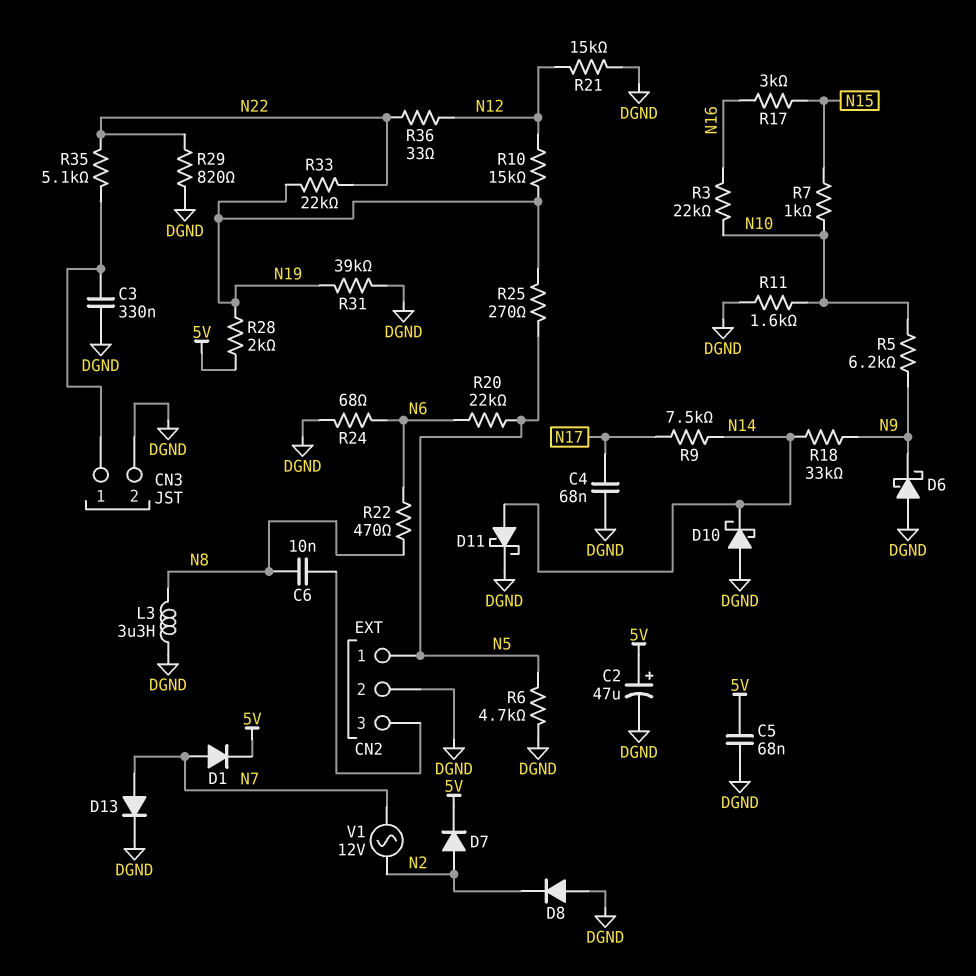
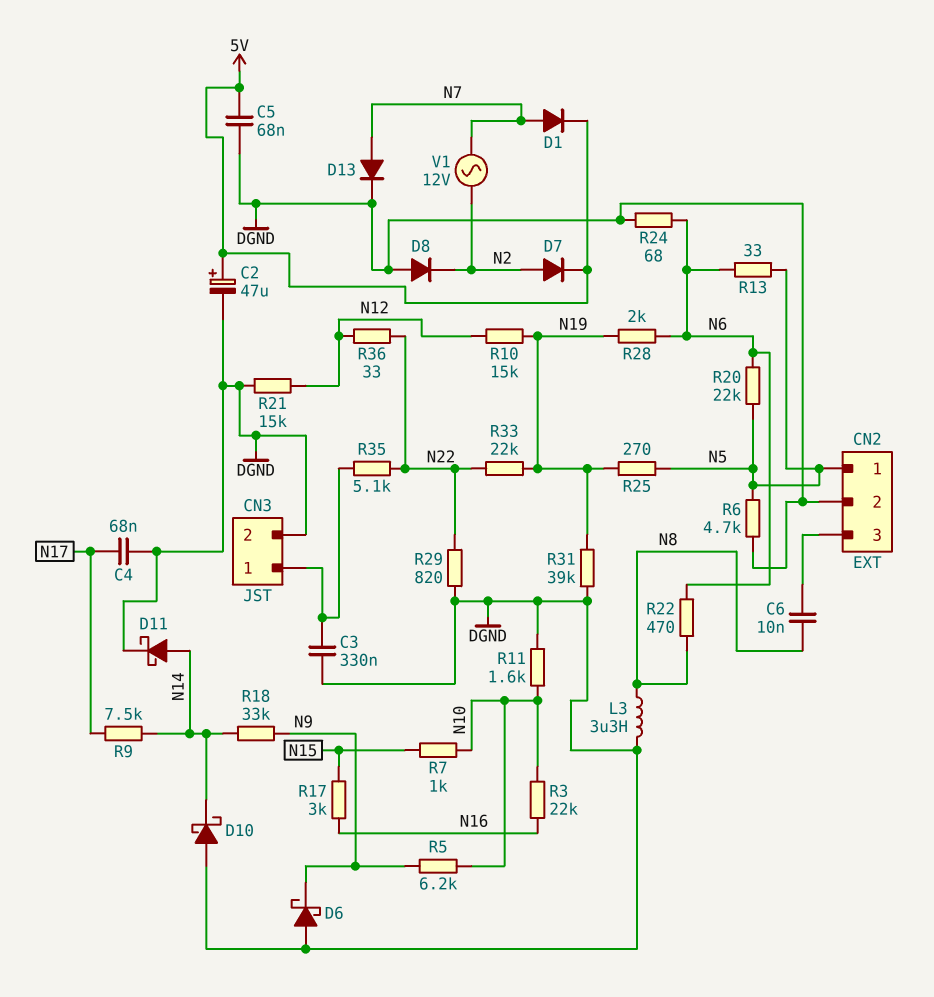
R13: none -> 33 (N5, N6)
R28: 2k (5V, N19) -> 2k (N6, N19)

